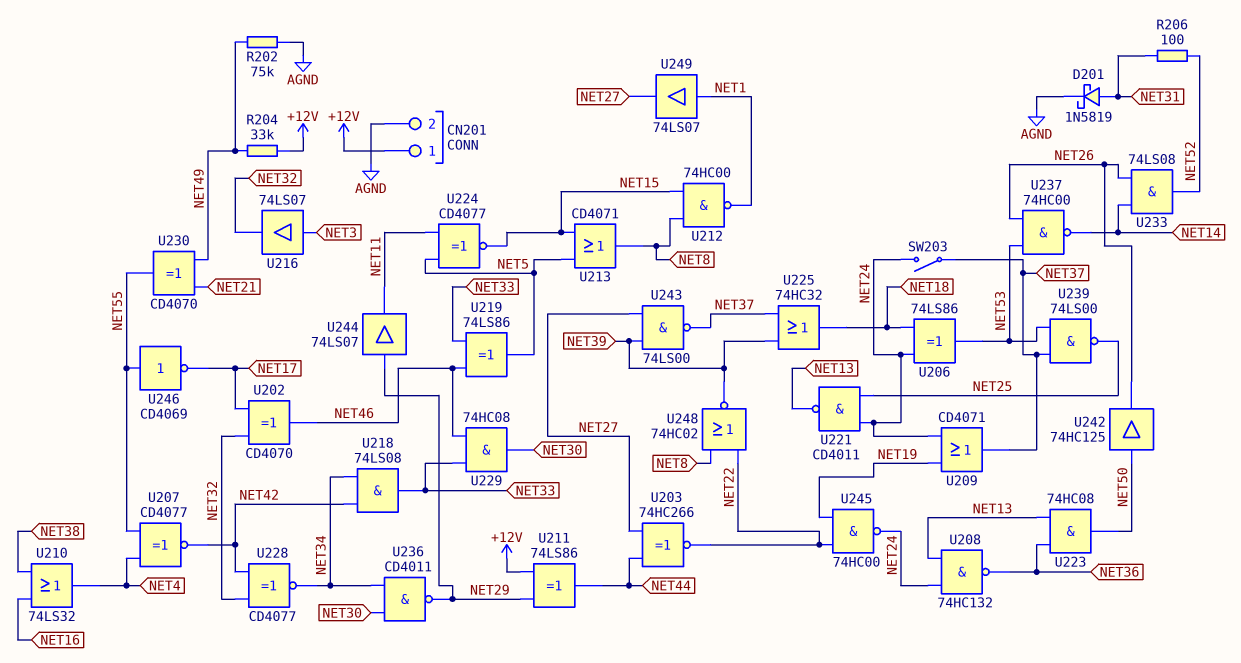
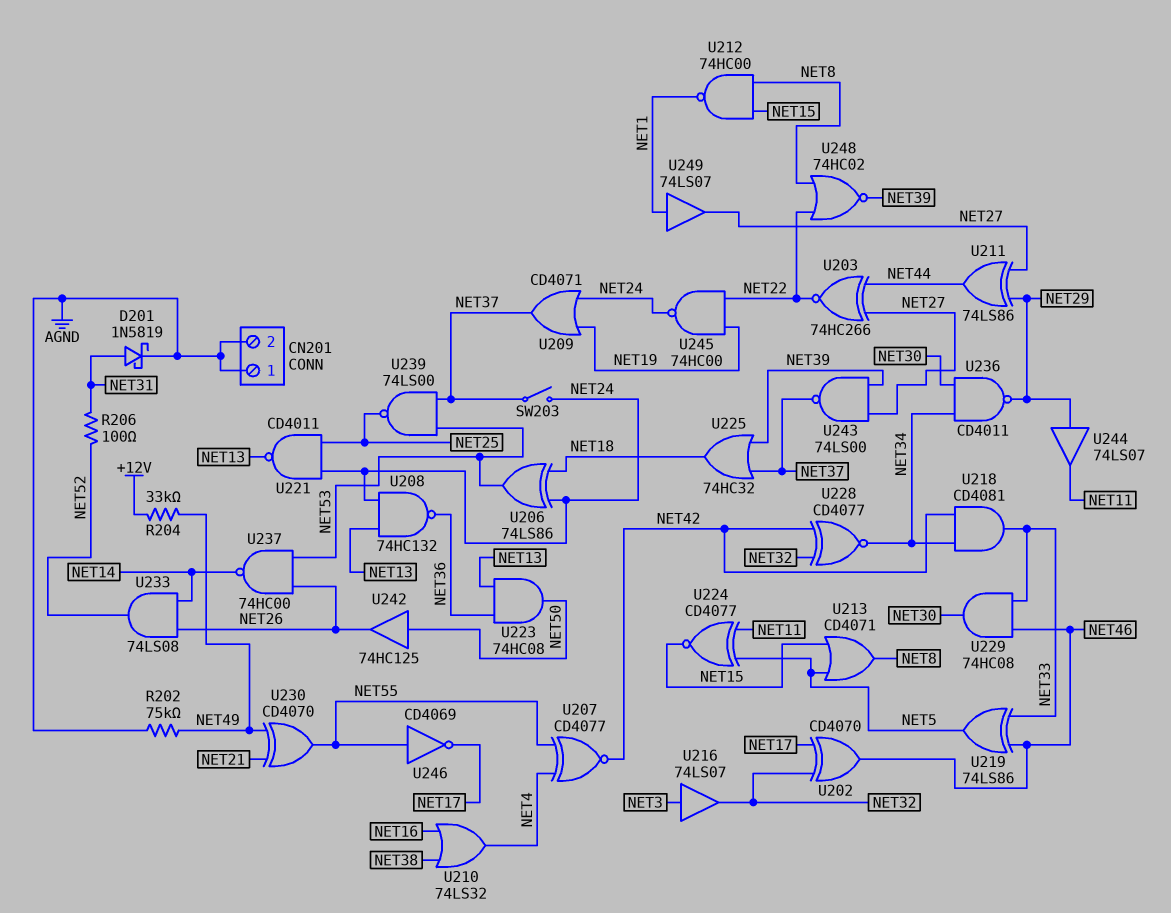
CN201 pin 1: +12V -> AGND
U211: XOR 74LS86 (in +12V, in NET29, out NET44) -> XOR 74LS86 (in NET27, in NET29, out NET44)
U218: AND 74LS08 (in NET34, in NET42, out NET33) -> AND CD4081 (in NET34, in NET42, out NET33)

